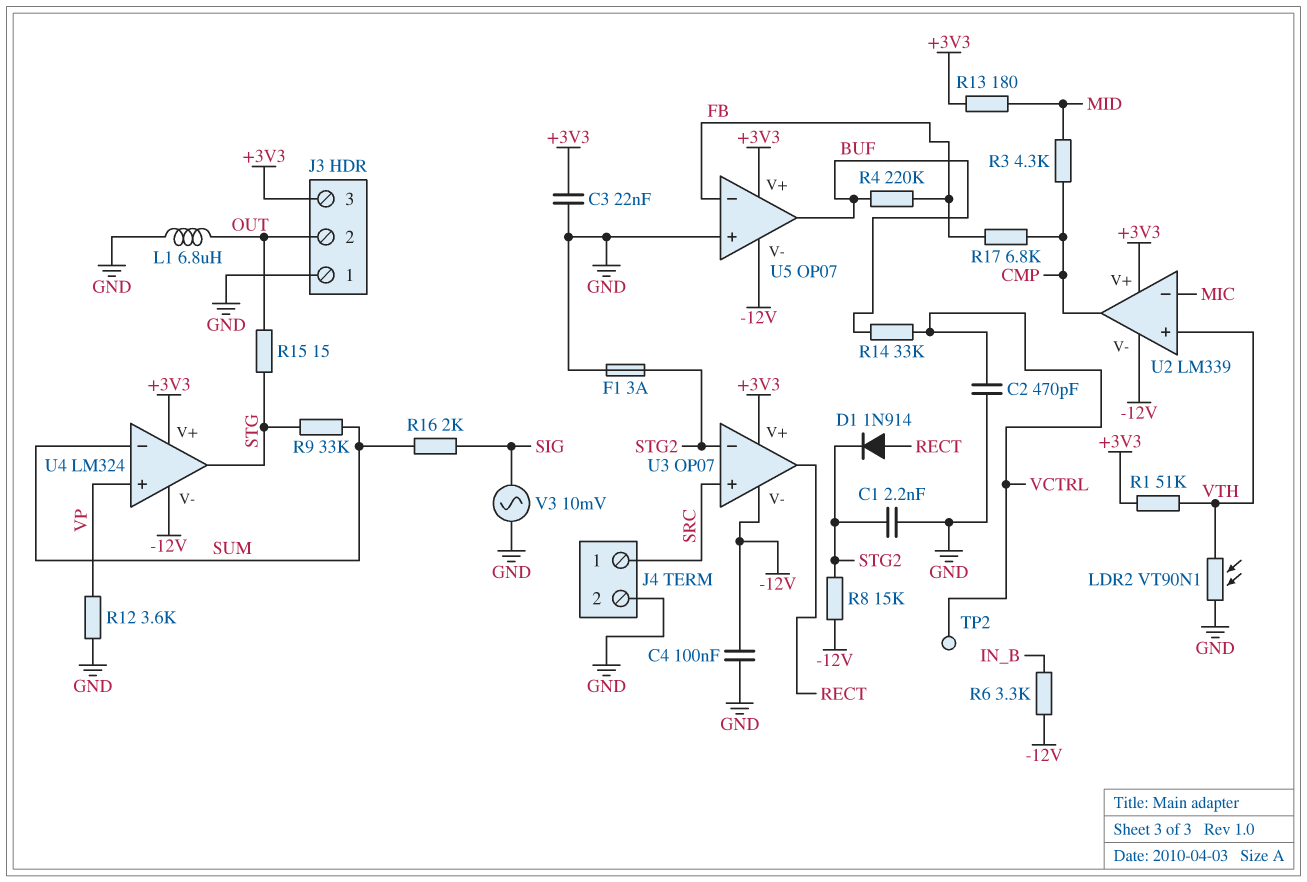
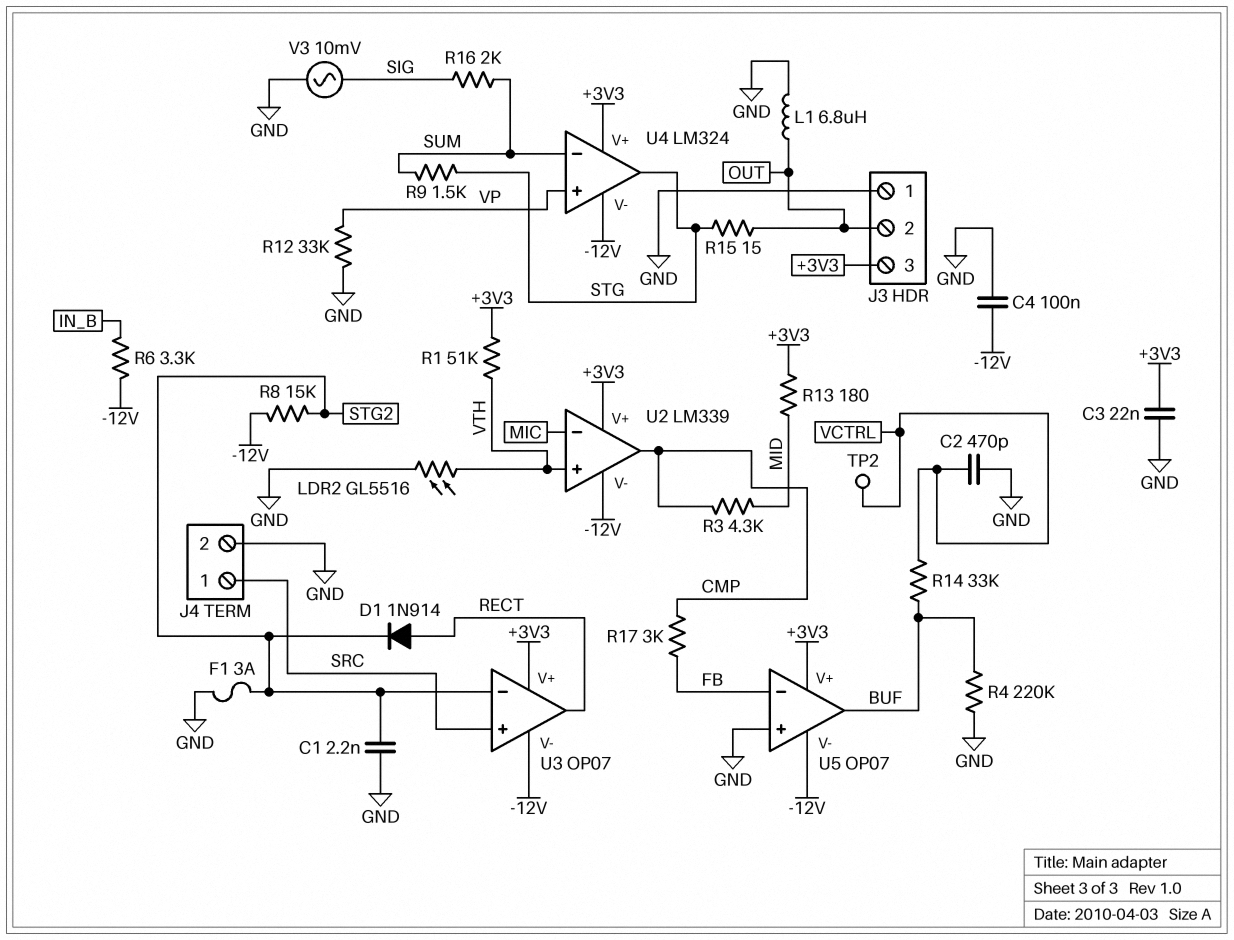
LDR2: VT90N1 (GND, VTH) -> GL5516 (GND, VTH)
R4: 220k (BUF, FB) -> 220k (BUF, GND)
R9: 33k (STG, SUM) -> 1.5k (STG, SUM)
R12: 3.6k (GND, VP) -> 33k (GND, VP)
R17: 6.8k (CMP, FB) -> 3k (CMP, FB)

